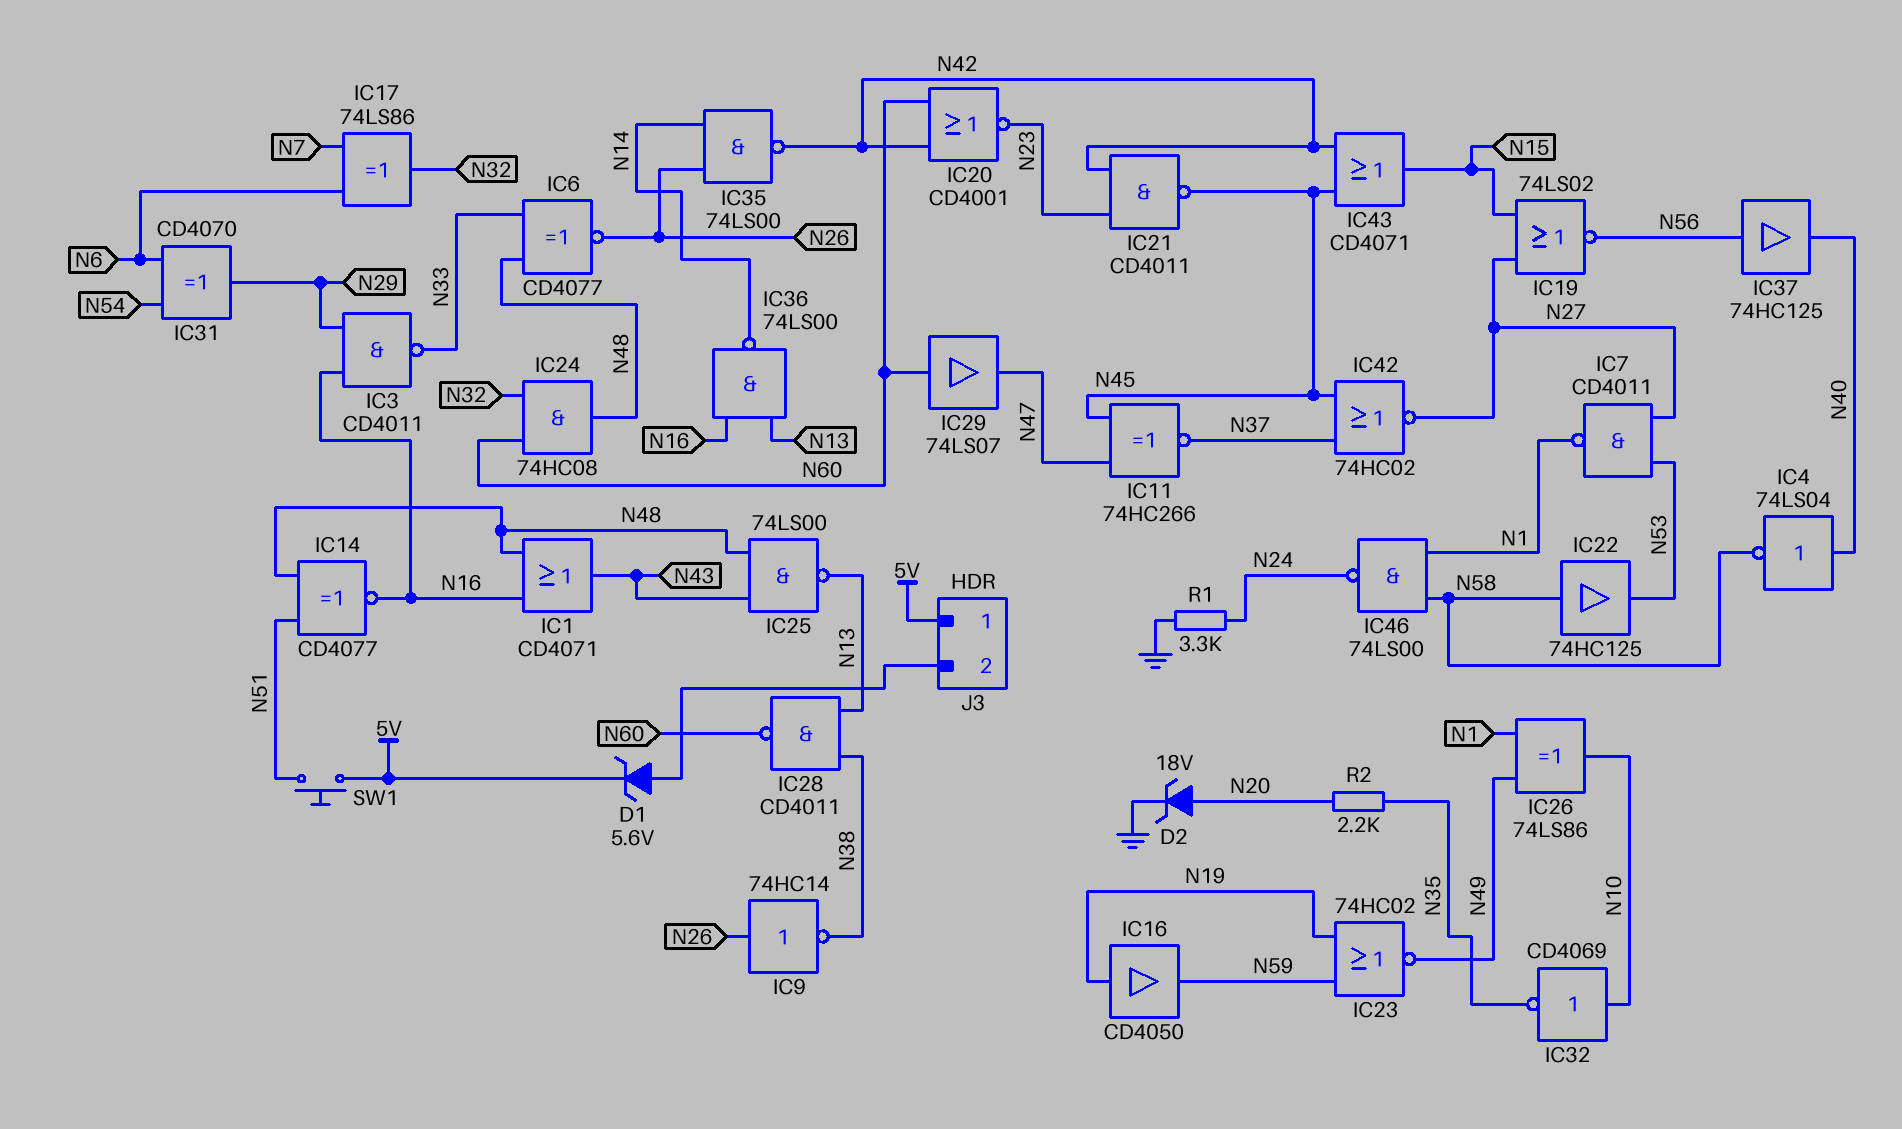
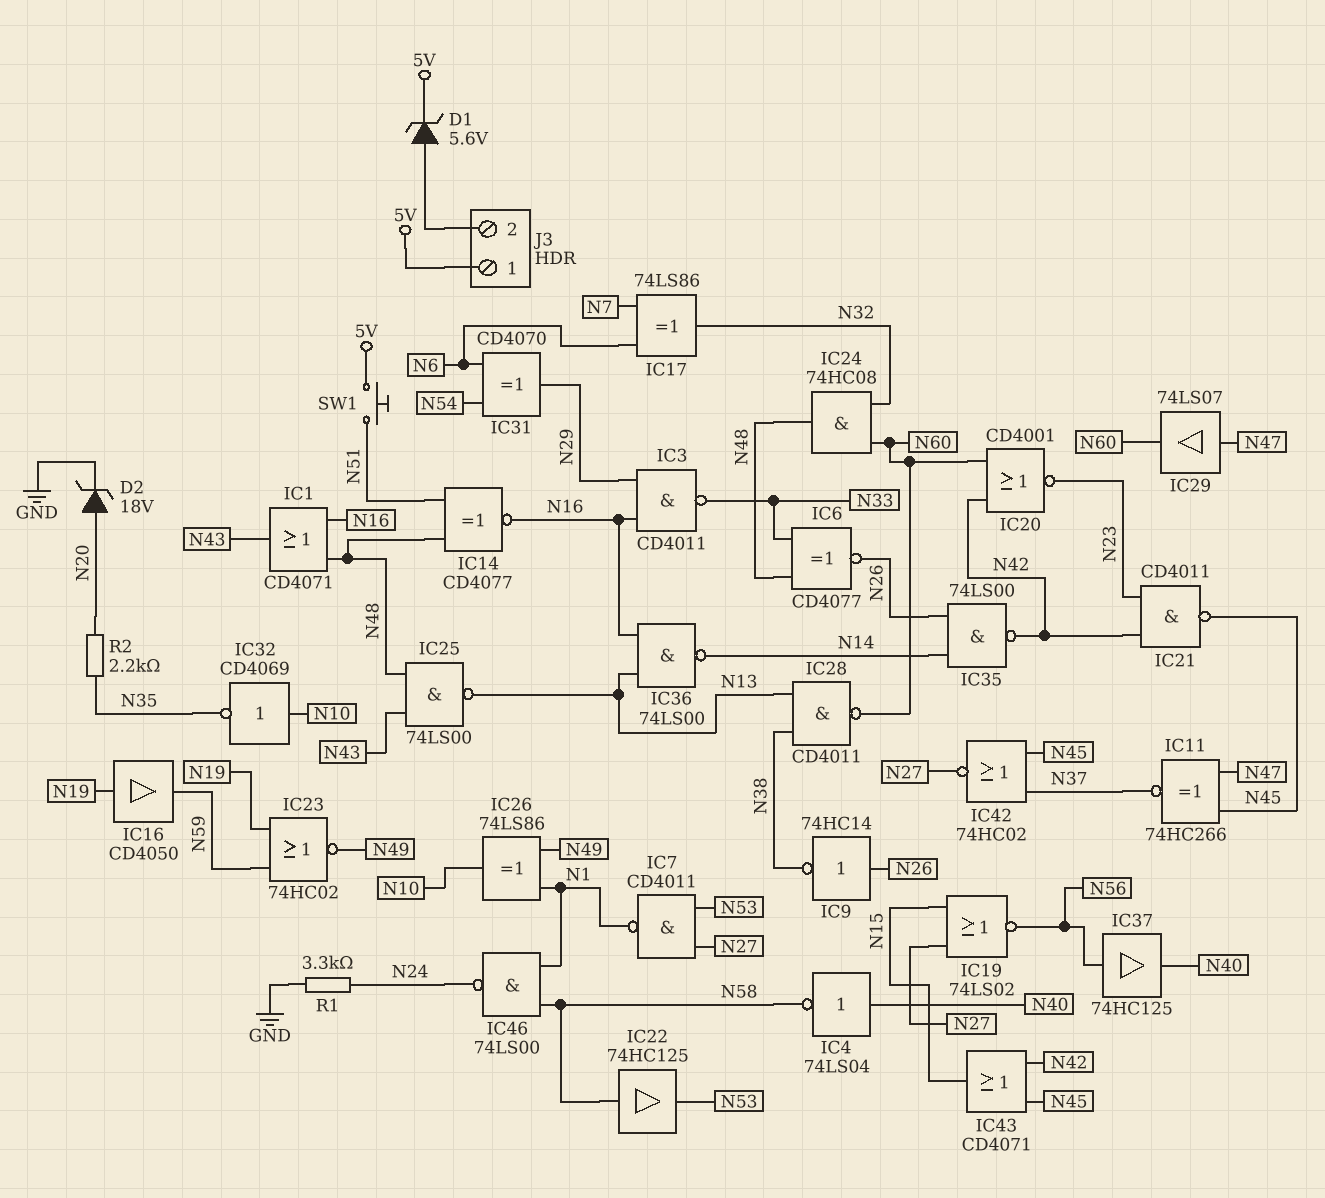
IC29: buffer 74LS07 (in N60, out N47) -> buffer 74LS07 (in N47, out N60)

